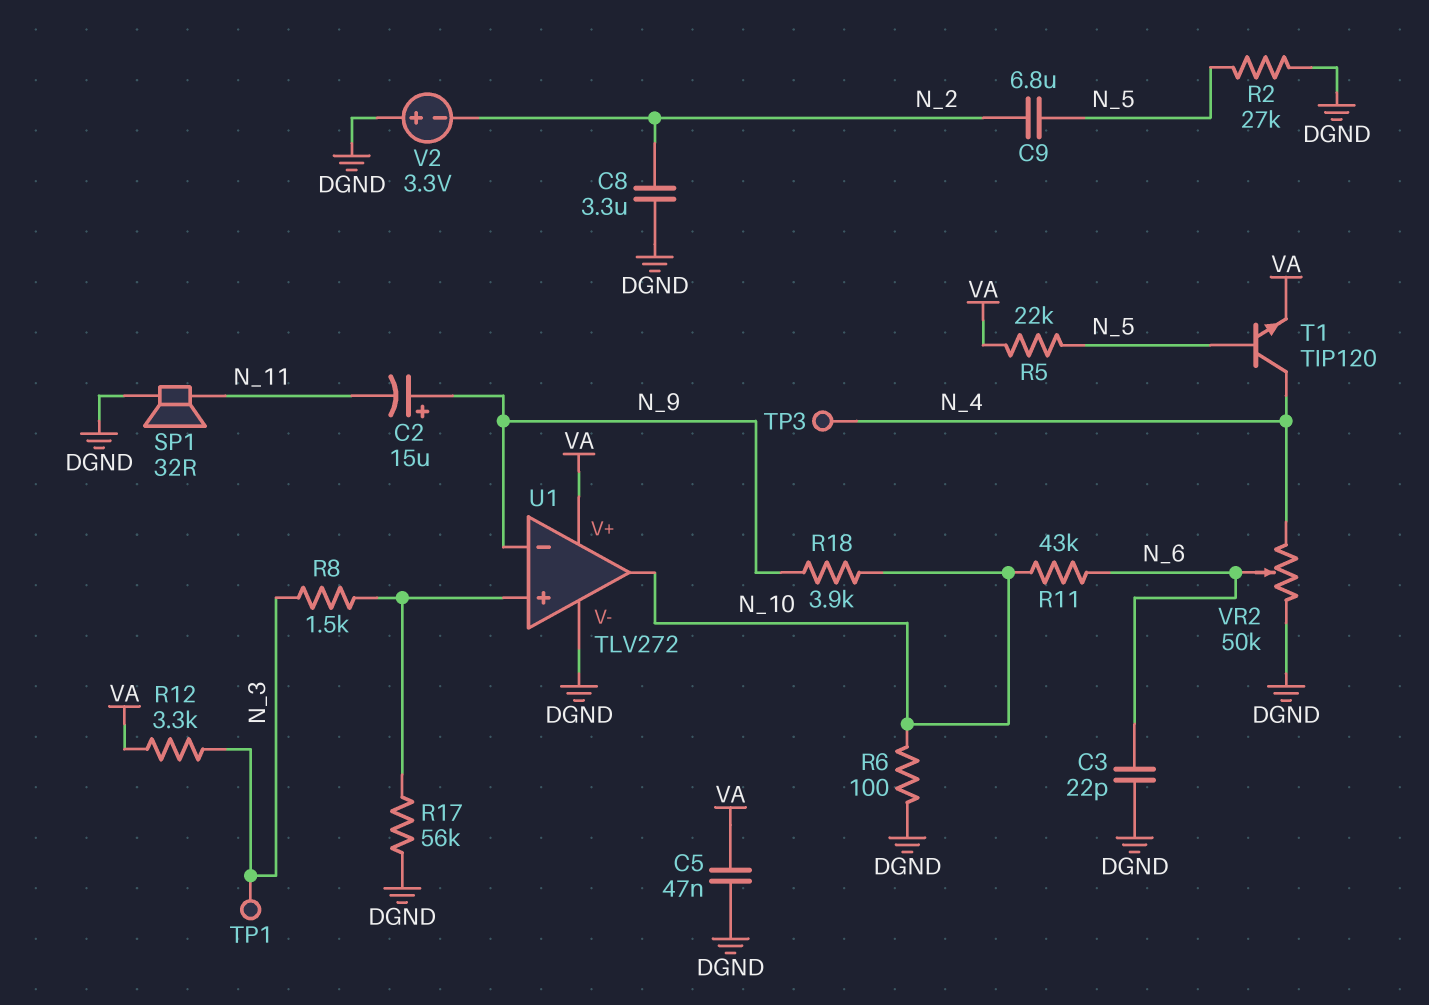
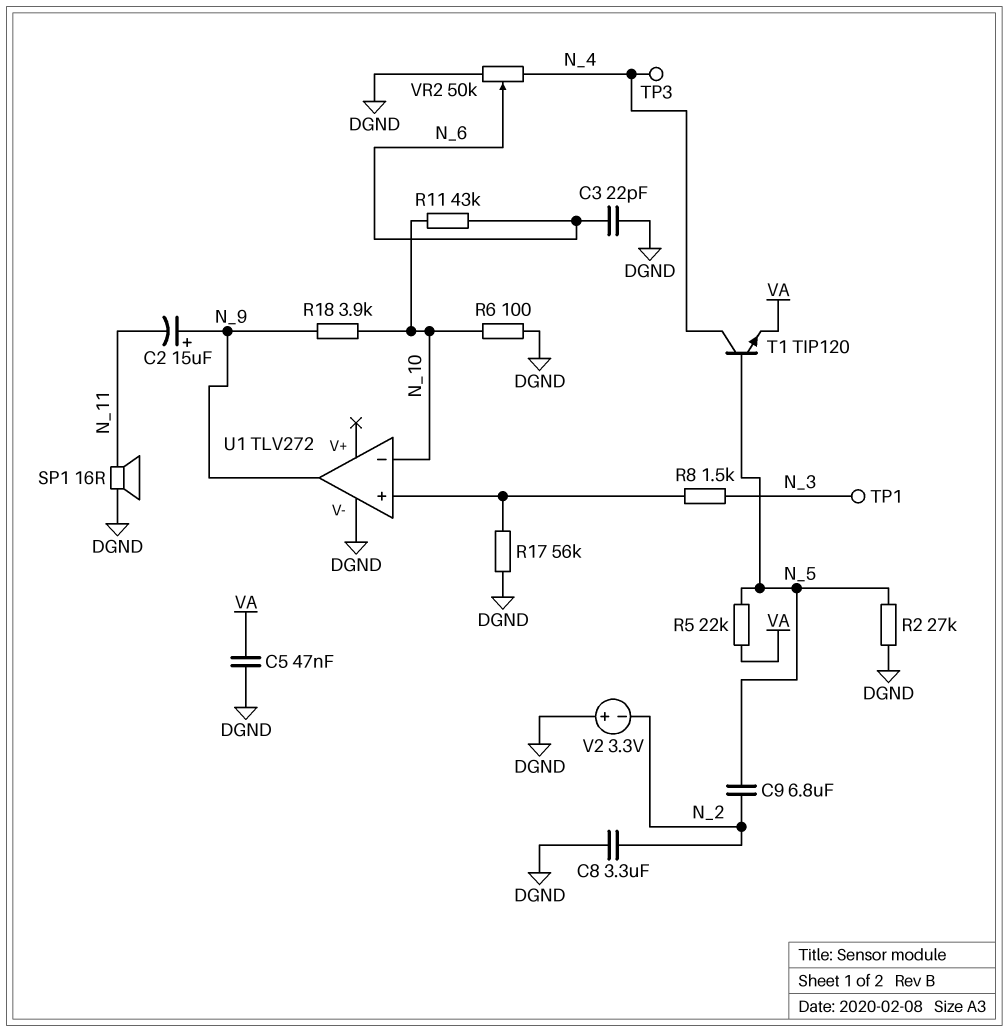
R12: 3.3k (N_3, VA) -> none
SP1: speaker 32R (DGND, N_11) -> speaker 16R (DGND, N_11)
U1 pin V+: VA -> none
U1 pin in-: N_9 -> N_10
U1 pin out: N_10 -> N_9

